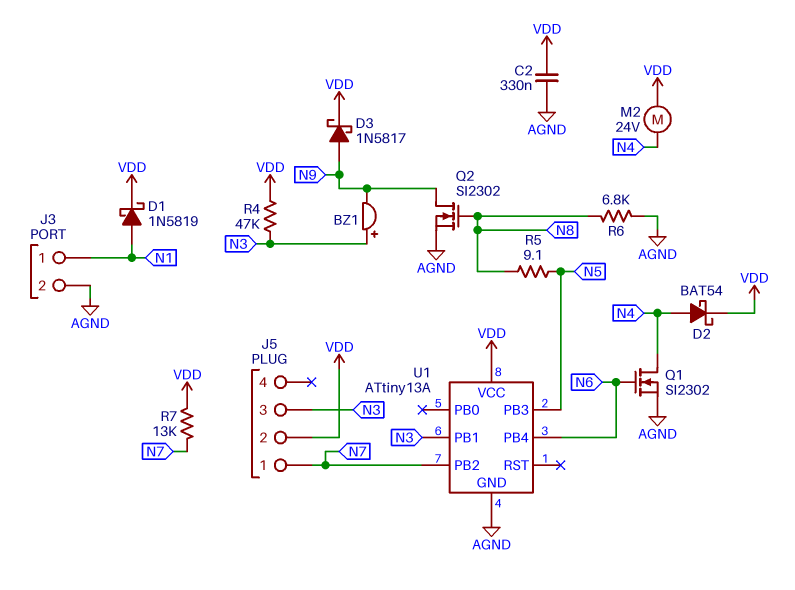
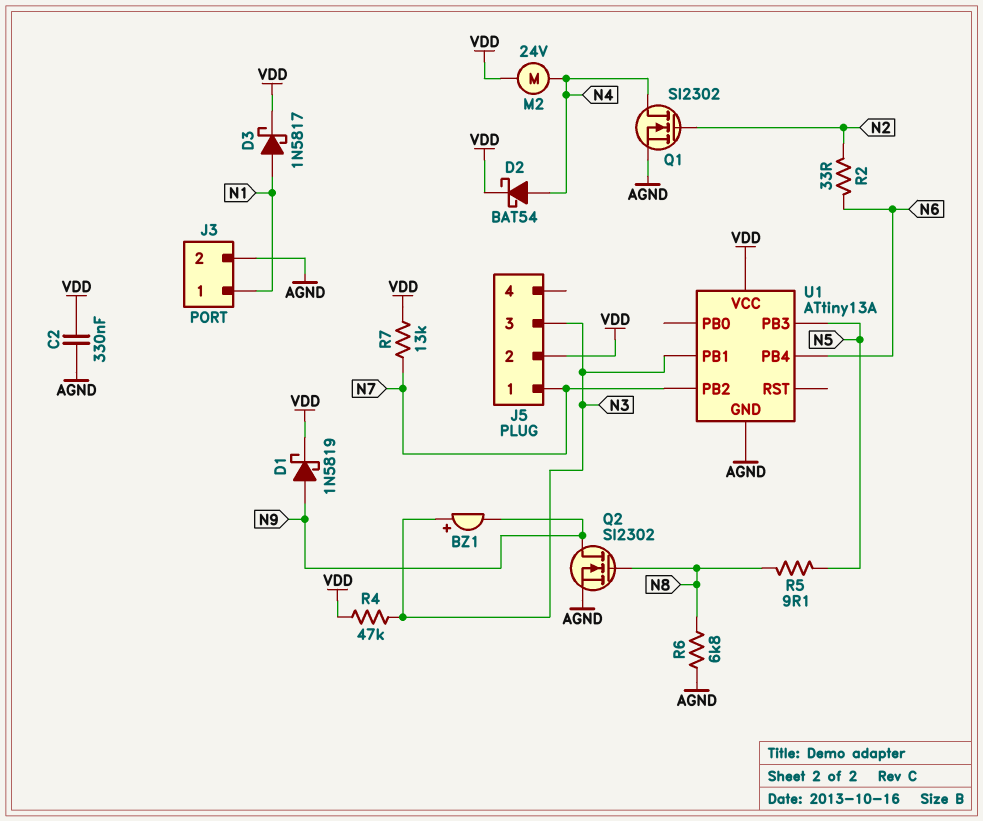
D1: schottky 1N5819 (A N1, K VDD) -> schottky 1N5819 (A N9, K VDD)
D3: schottky 1N5817 (A N9, K VDD) -> schottky 1N5817 (A N1, K VDD)
Q1: NMOS SI2302 (G N6, D N4, S AGND) -> NMOS SI2302 (G N2, D N4, S AGND)
R2: none -> 33 (N2, N6)

